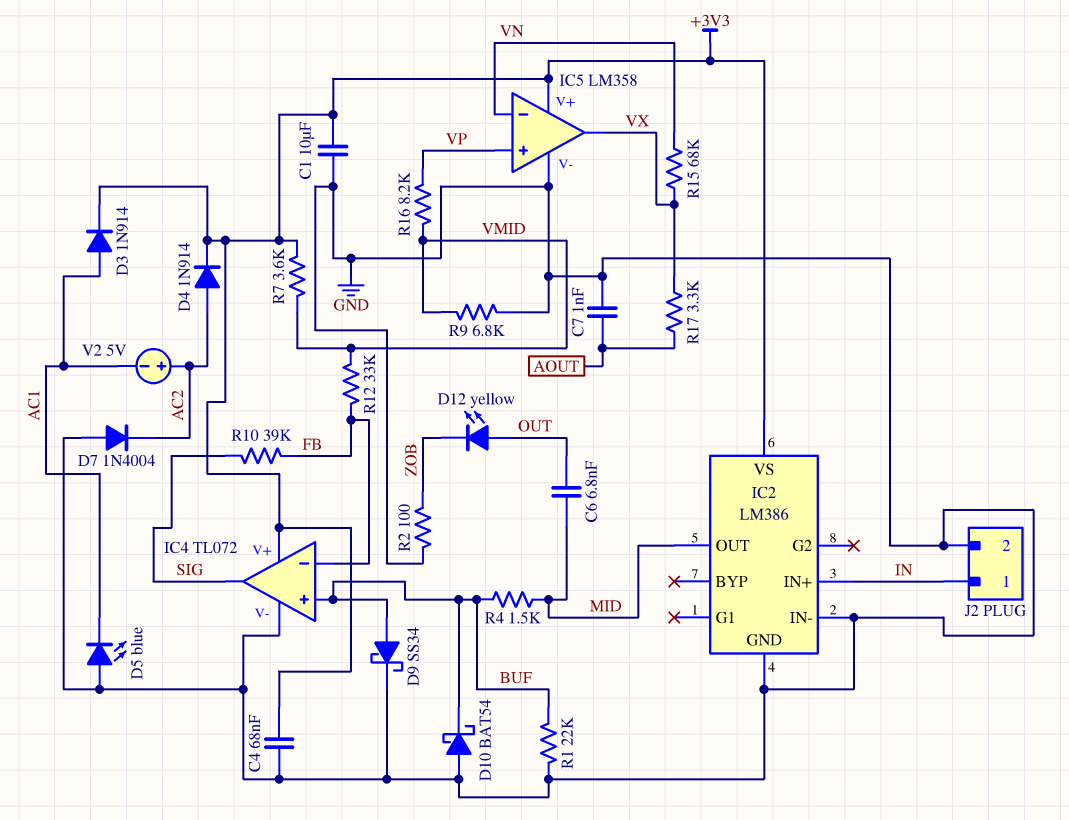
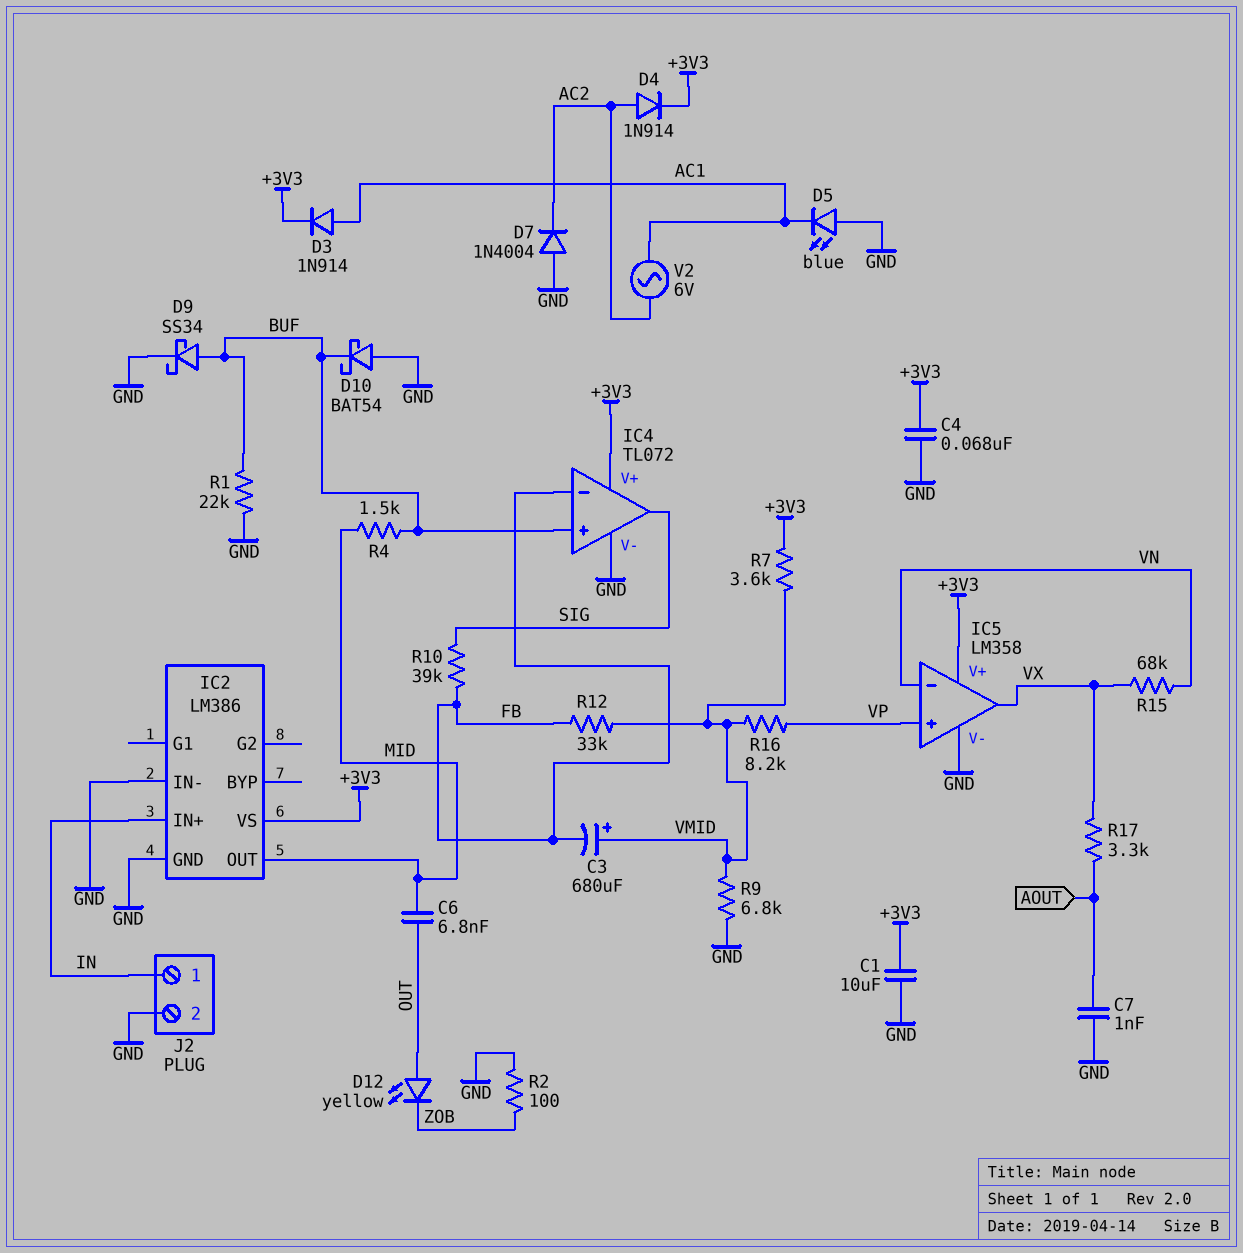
C3: none -> 680uF (plus VMID, minus FB)
V2: 5V (plus AC2, minus AC1) -> AC 6V (AC1, AC2)

